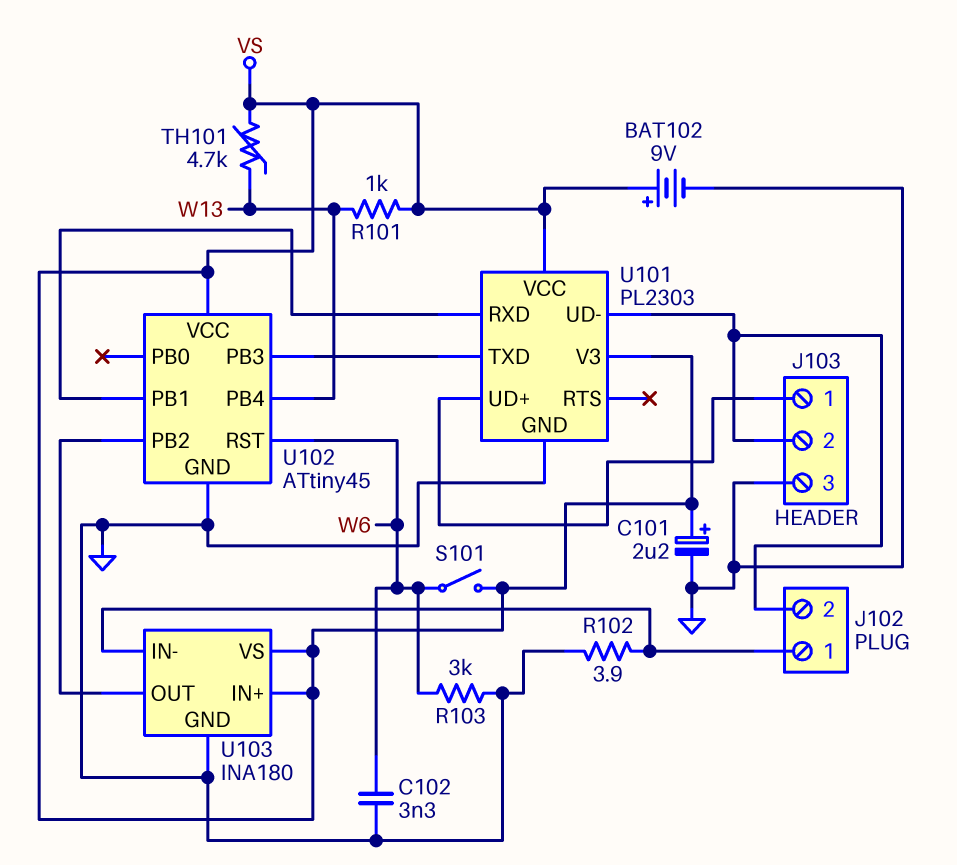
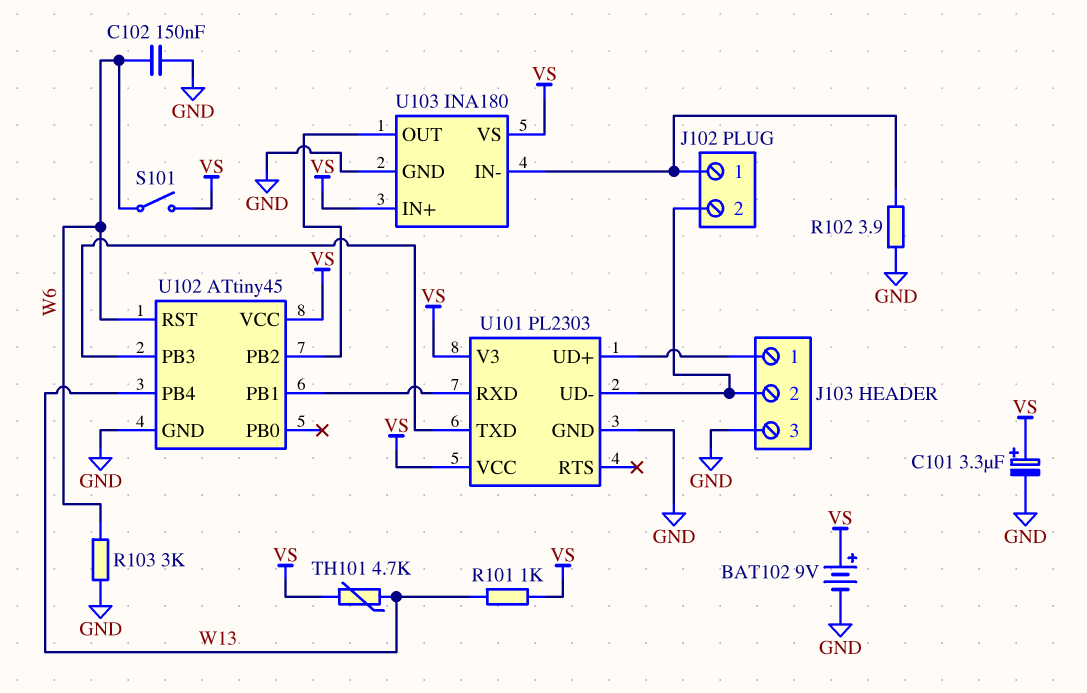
C101: 2.2uF (plus VS, minus GND) -> 3.3uF (plus VS, minus GND)
C102: 3.3nF (GND, W6) -> 150nF (GND, W6)

